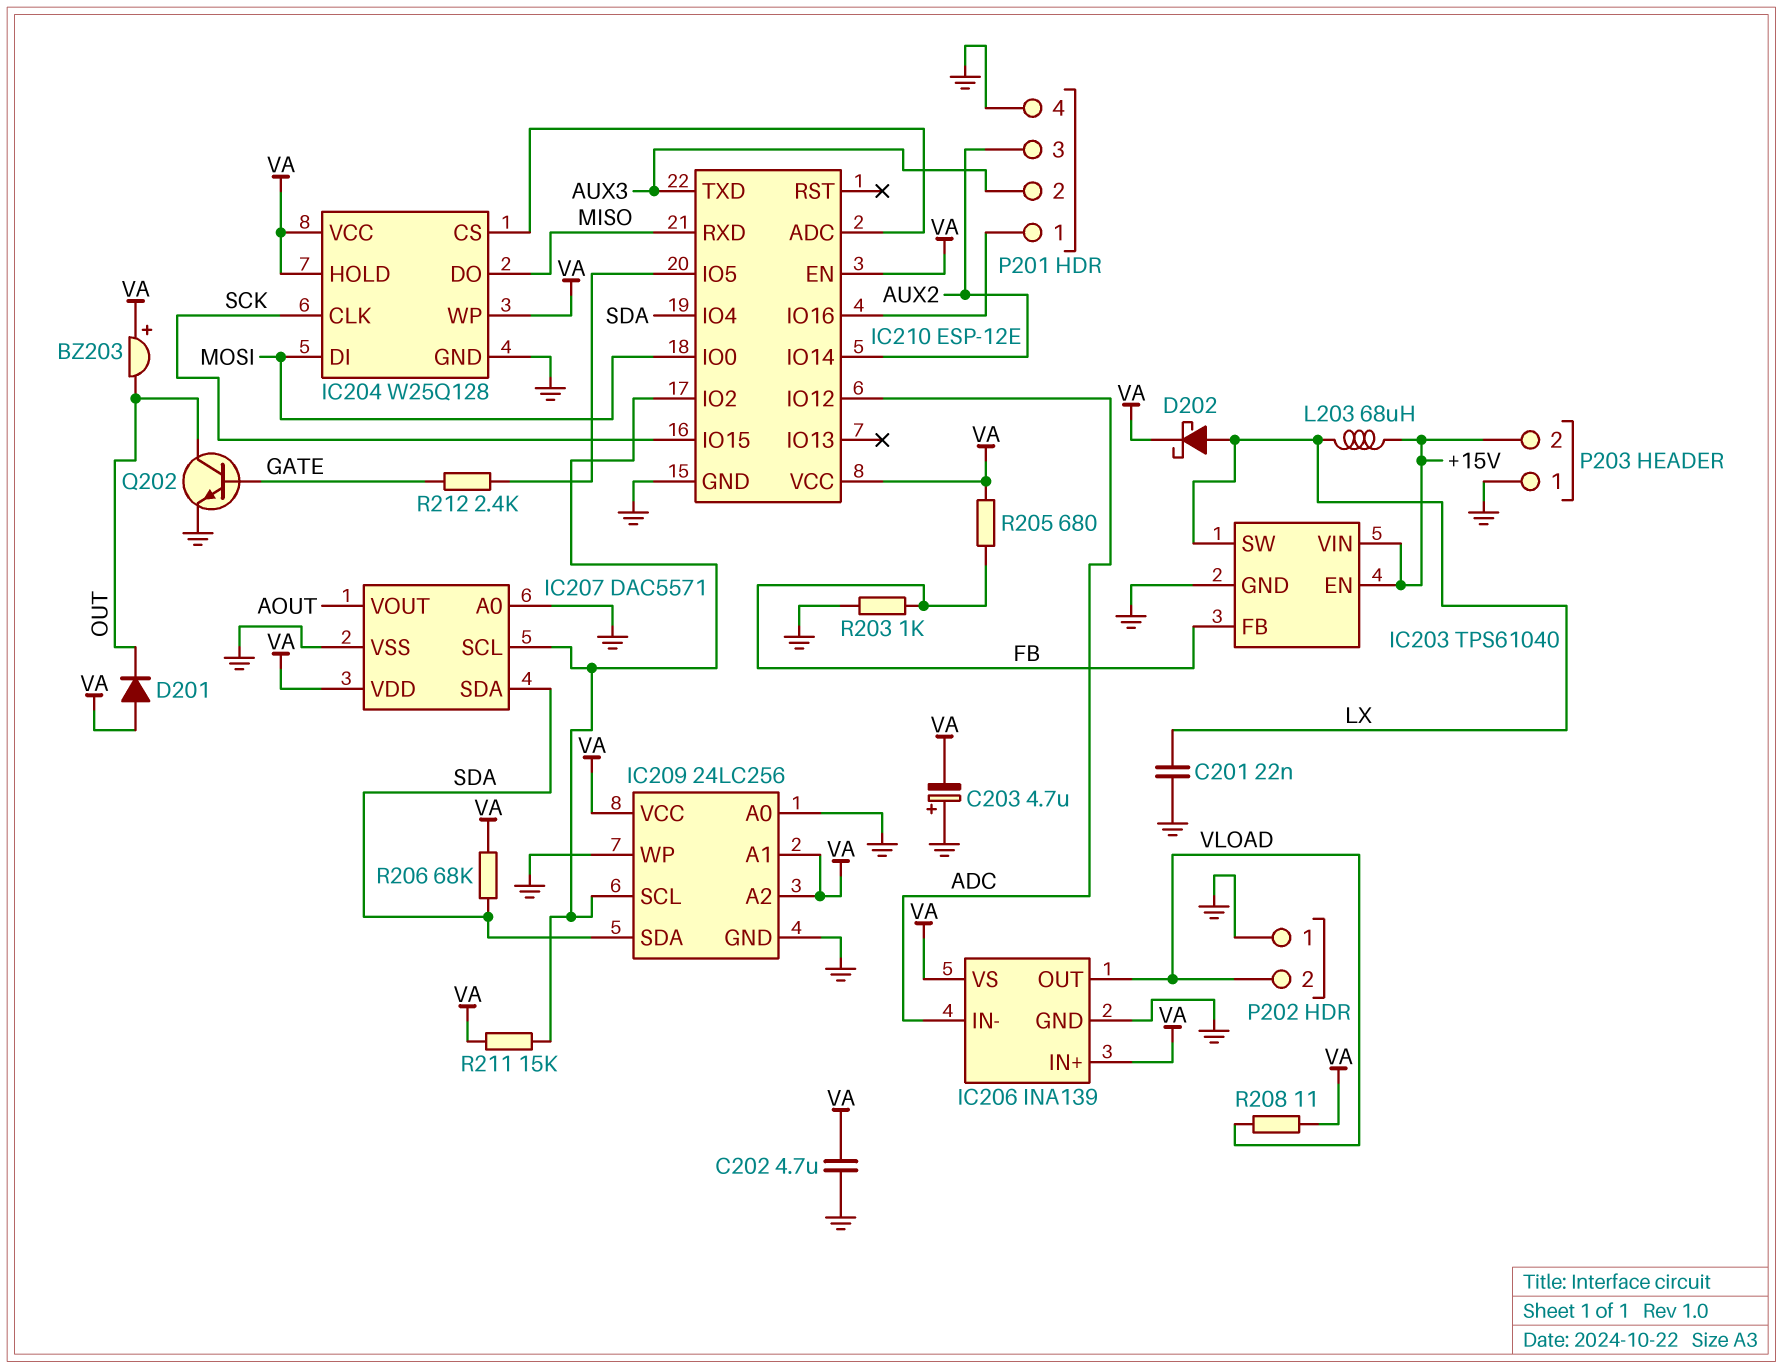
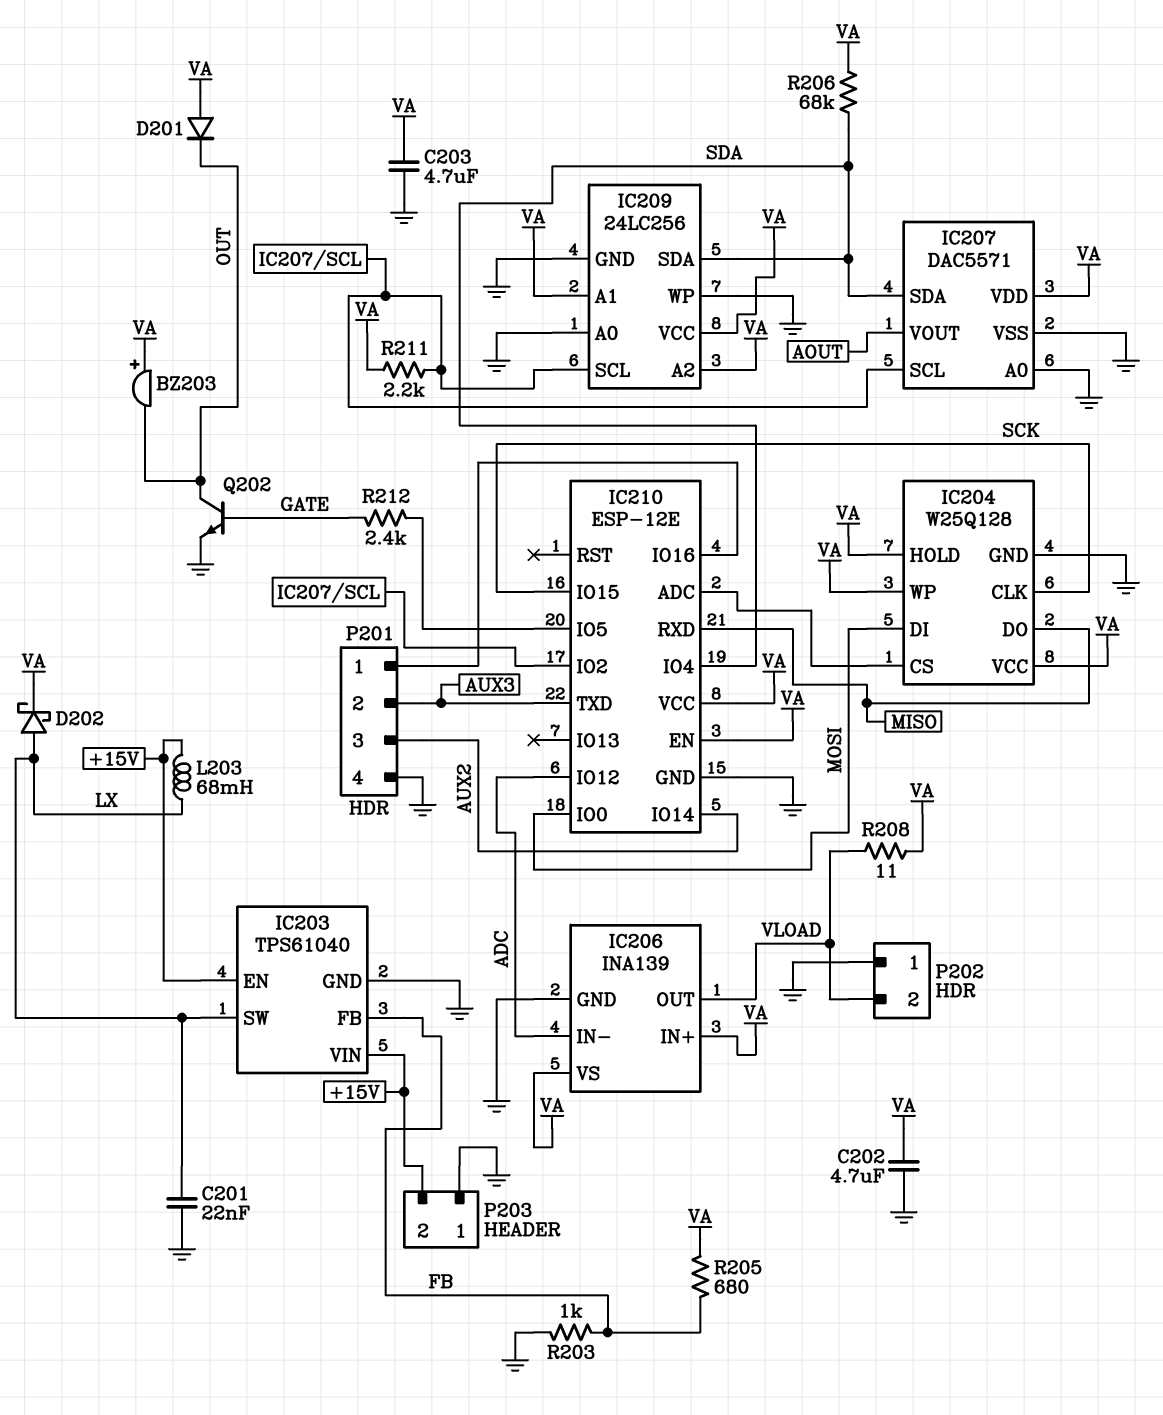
C203: 4.7uF (plus GND, minus VA) -> 4.7uF (GND, VA)
L203: 68uH (+15V, LX) -> 68mH (+15V, LX)
R211: 15k (IC207/SCL, VA) -> 2.2k (IC207/SCL, VA)

